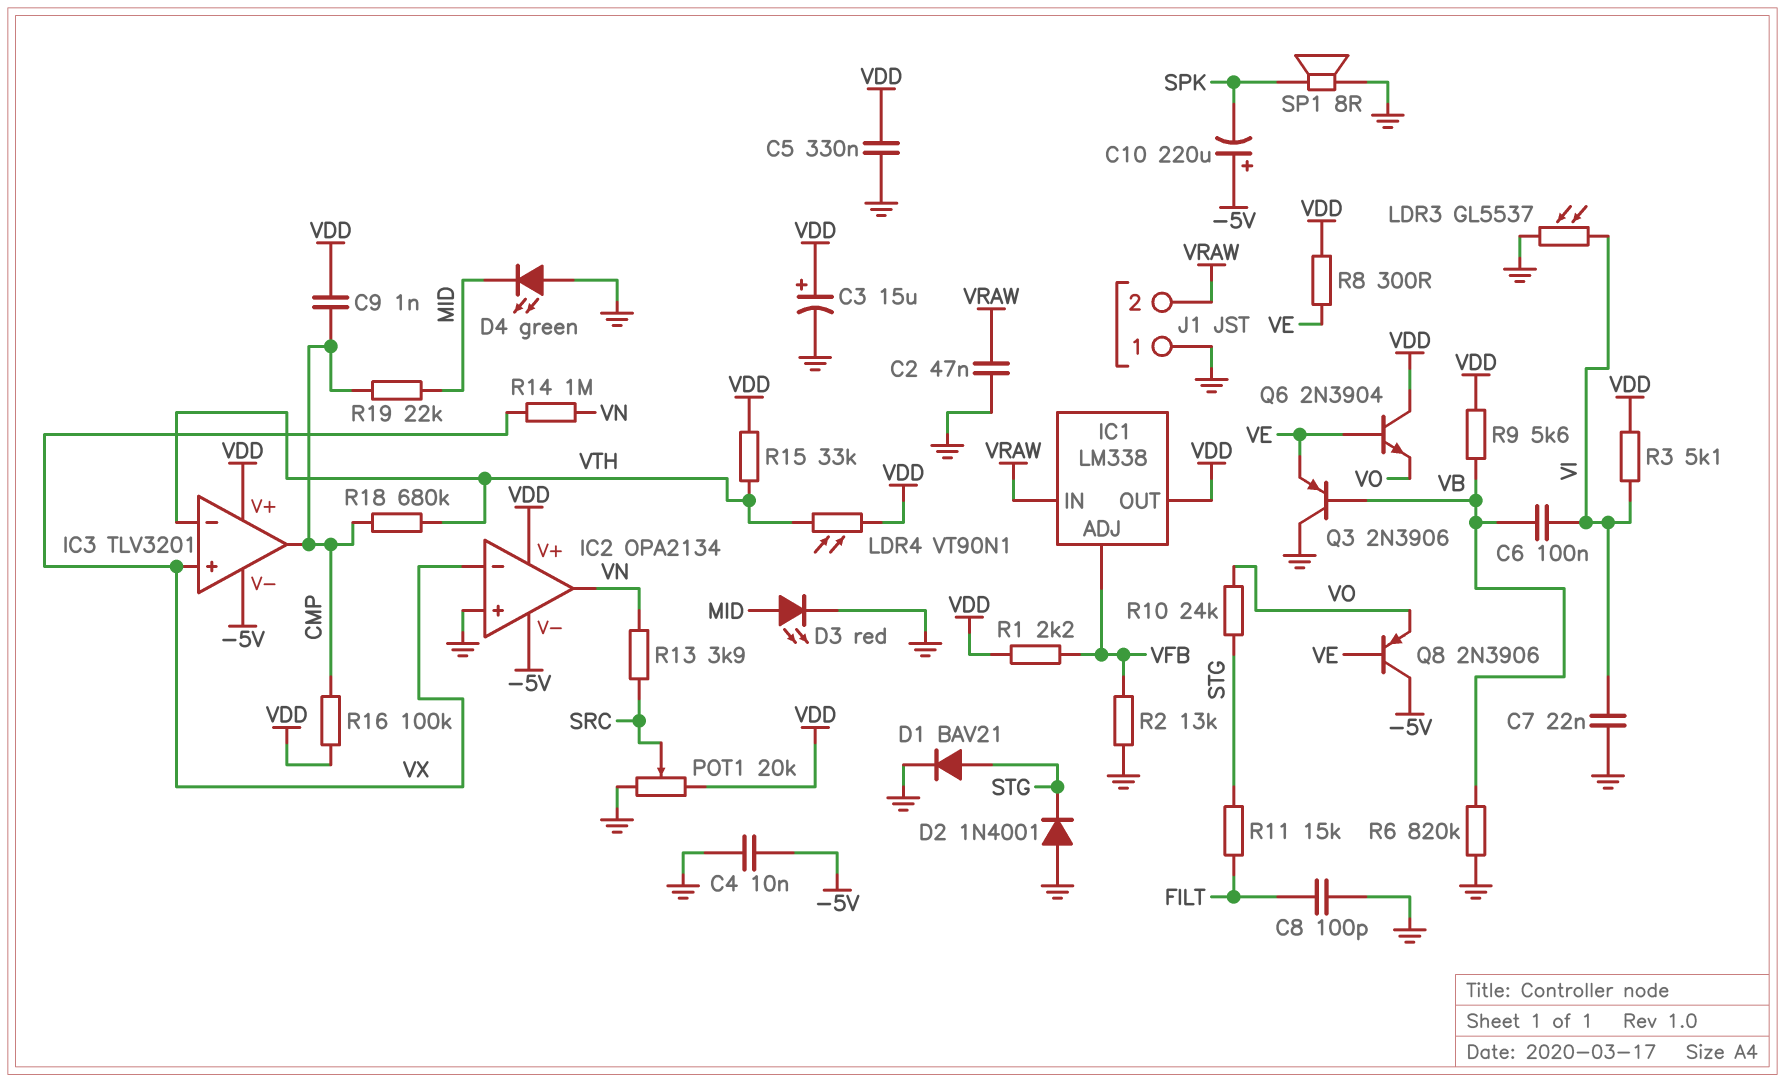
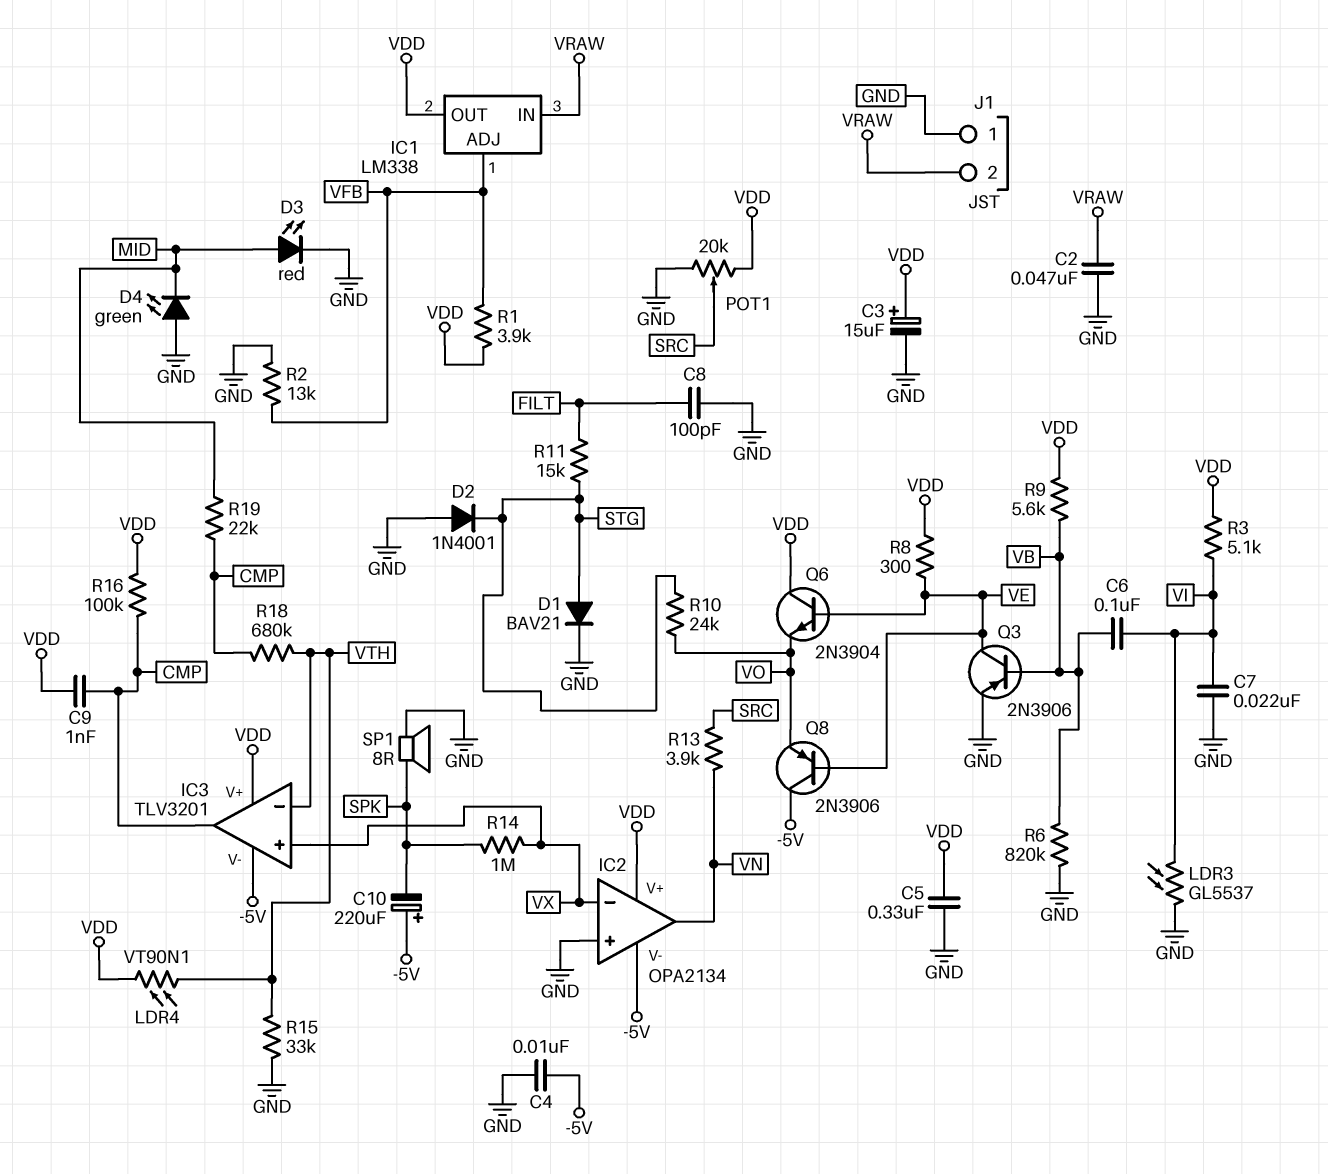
Q3: PNP 2N3906 (B VB, C GND, E VE) -> PNP 2N3906 (B VB, C VE, E GND)
R1: 2.2k (VDD, VFB) -> 3.9k (VDD, VFB)
R14: 1M (VN, VX) -> 1M (SPK, VX)
R15: 33k (VDD, VTH) -> 33k (GND, VTH)

